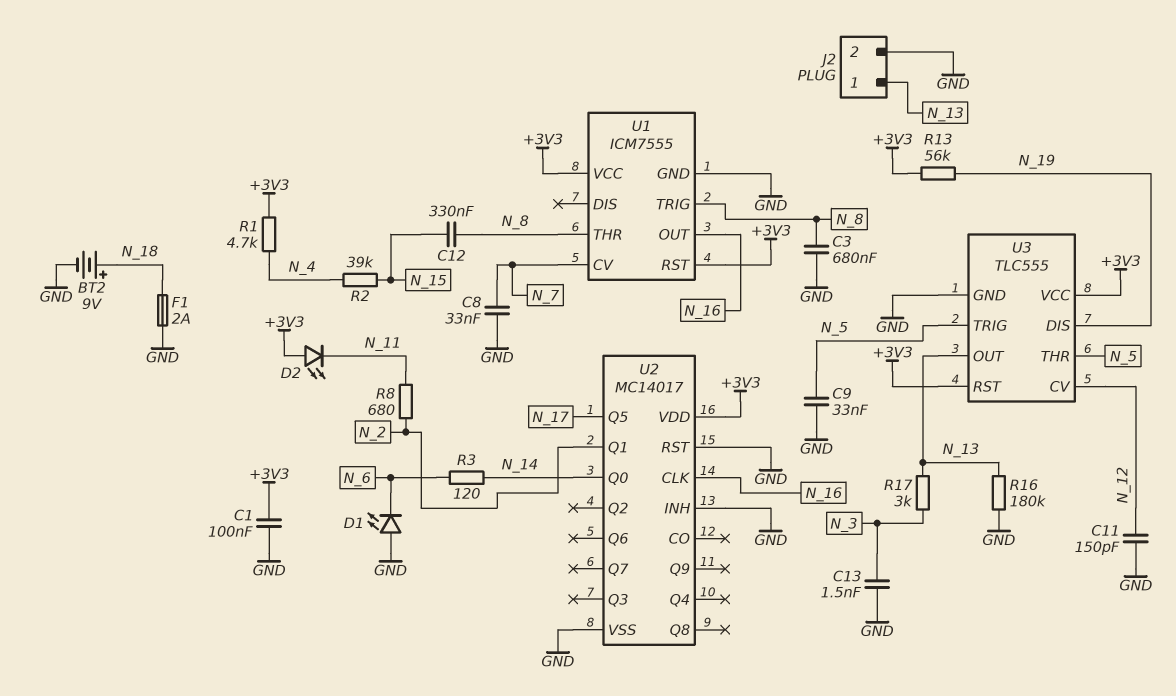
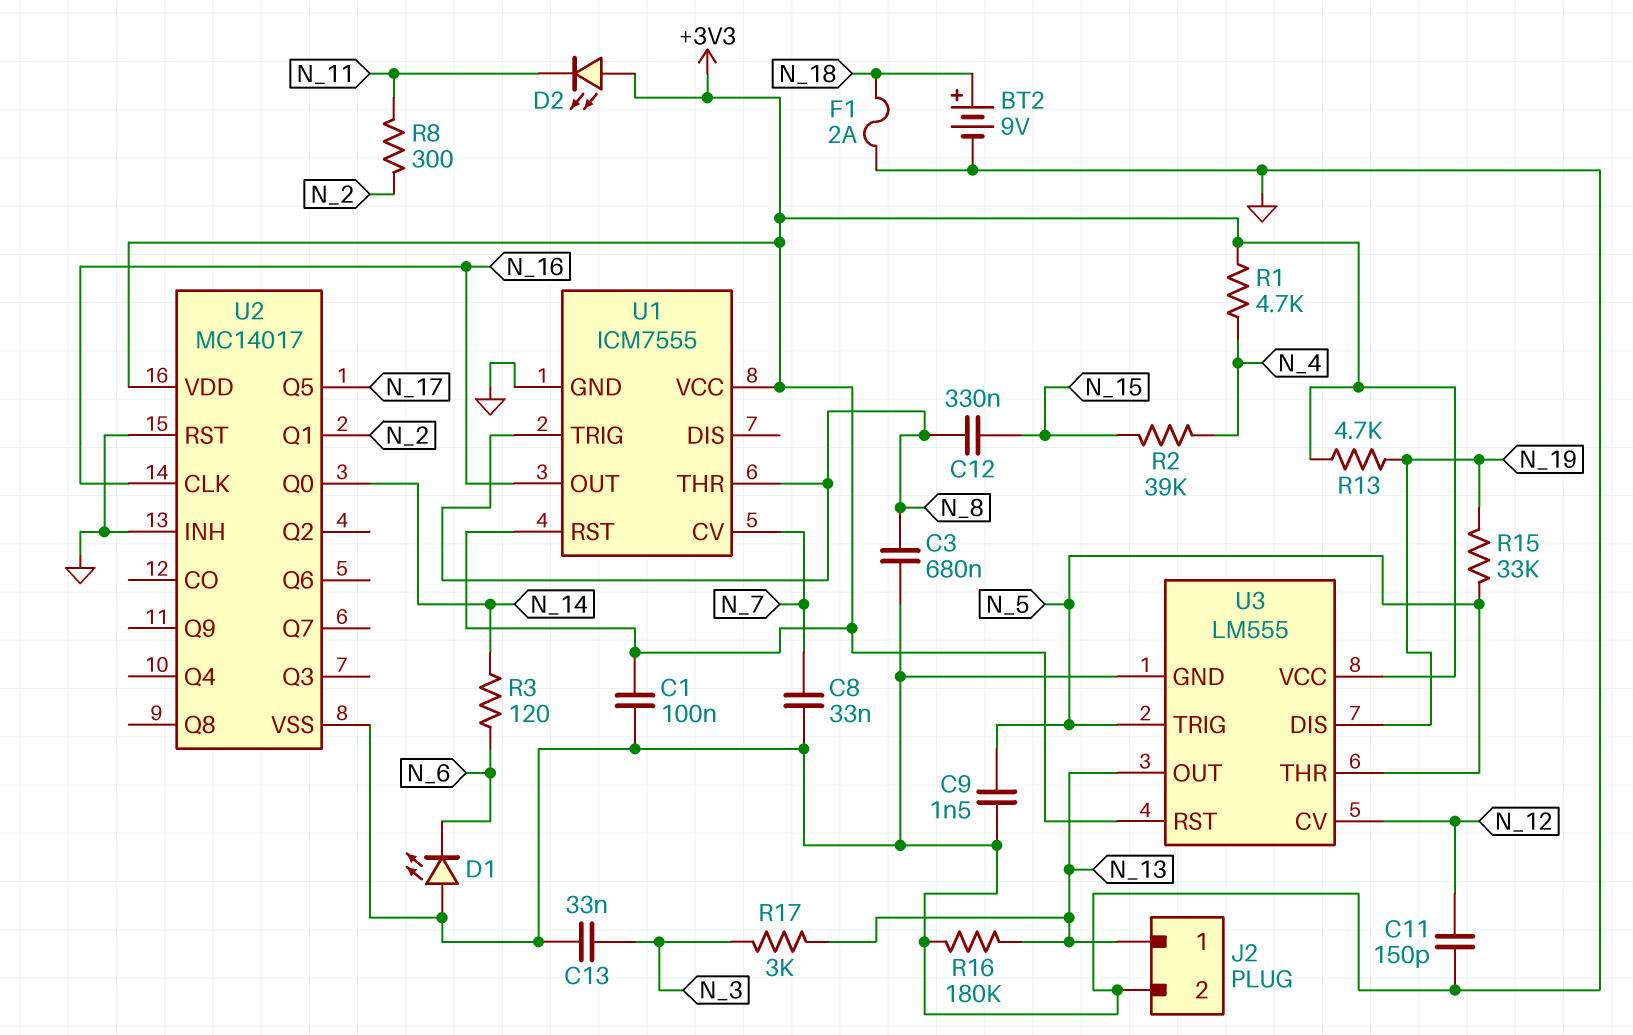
C9: 33nF (GND, N_5) -> 1.5nF (GND, N_5)
C13: 1.5nF (GND, N_3) -> 33nF (GND, N_3)
R8: 680 (N_2, N_11) -> 300 (N_2, N_11)
R13: 56k (+3V3, N_19) -> 4.7k (+3V3, N_19)
R15: none -> 33k (N_5, N_19)
U3: TLC555 -> LM555

